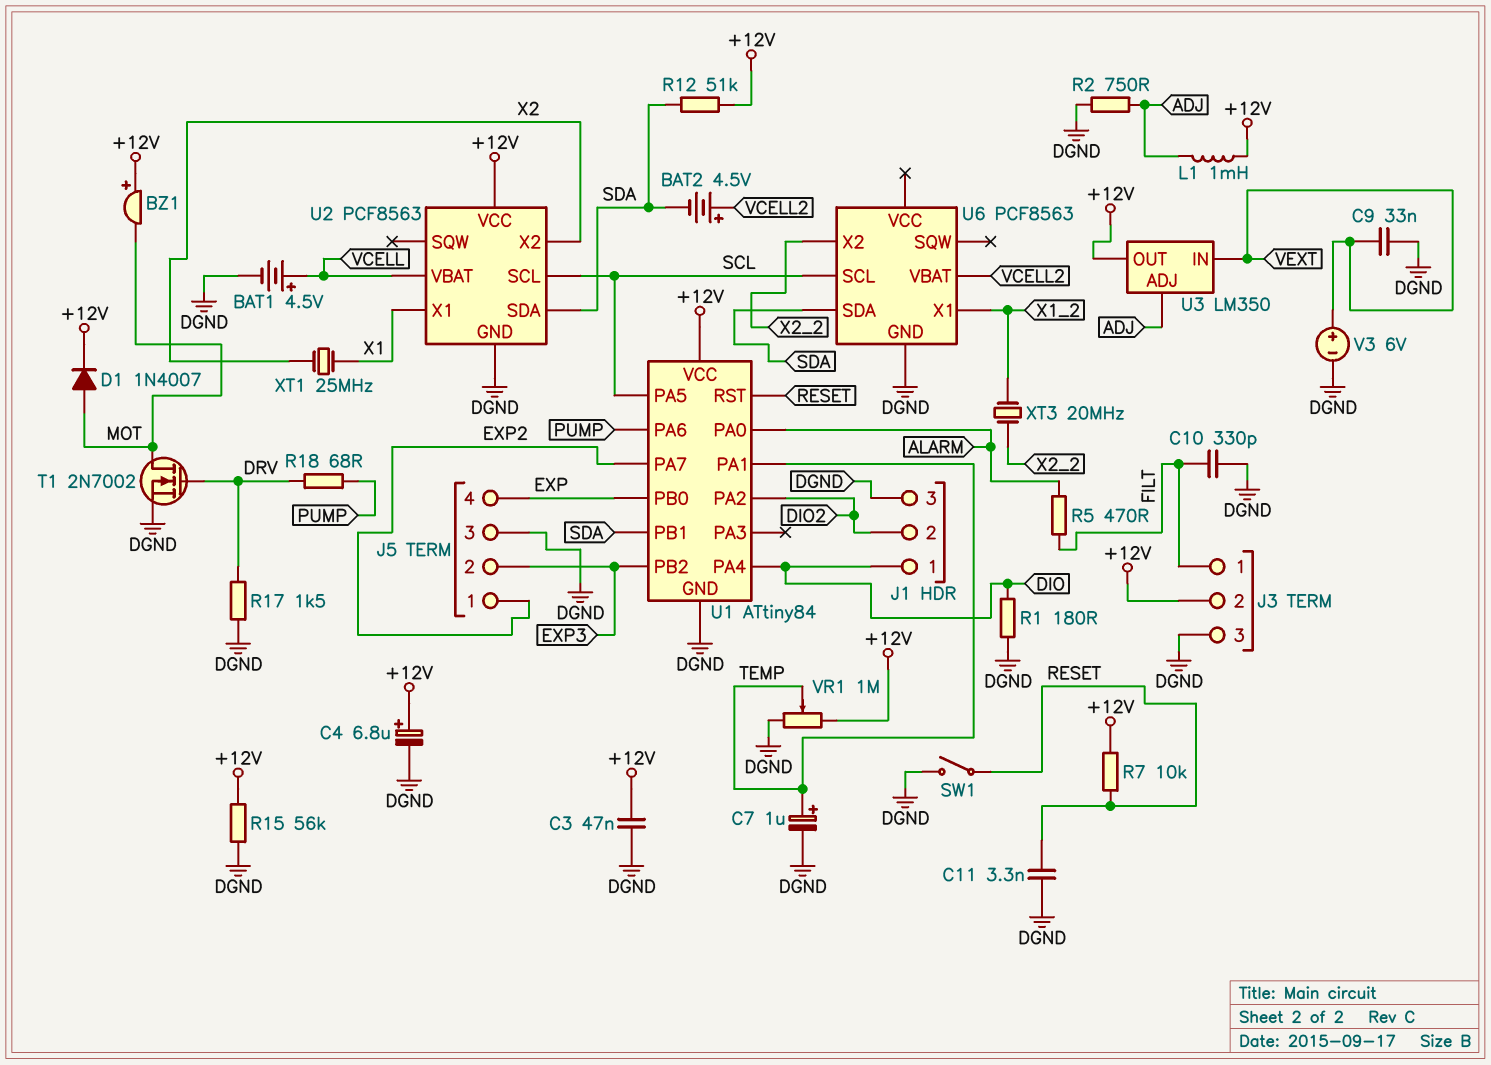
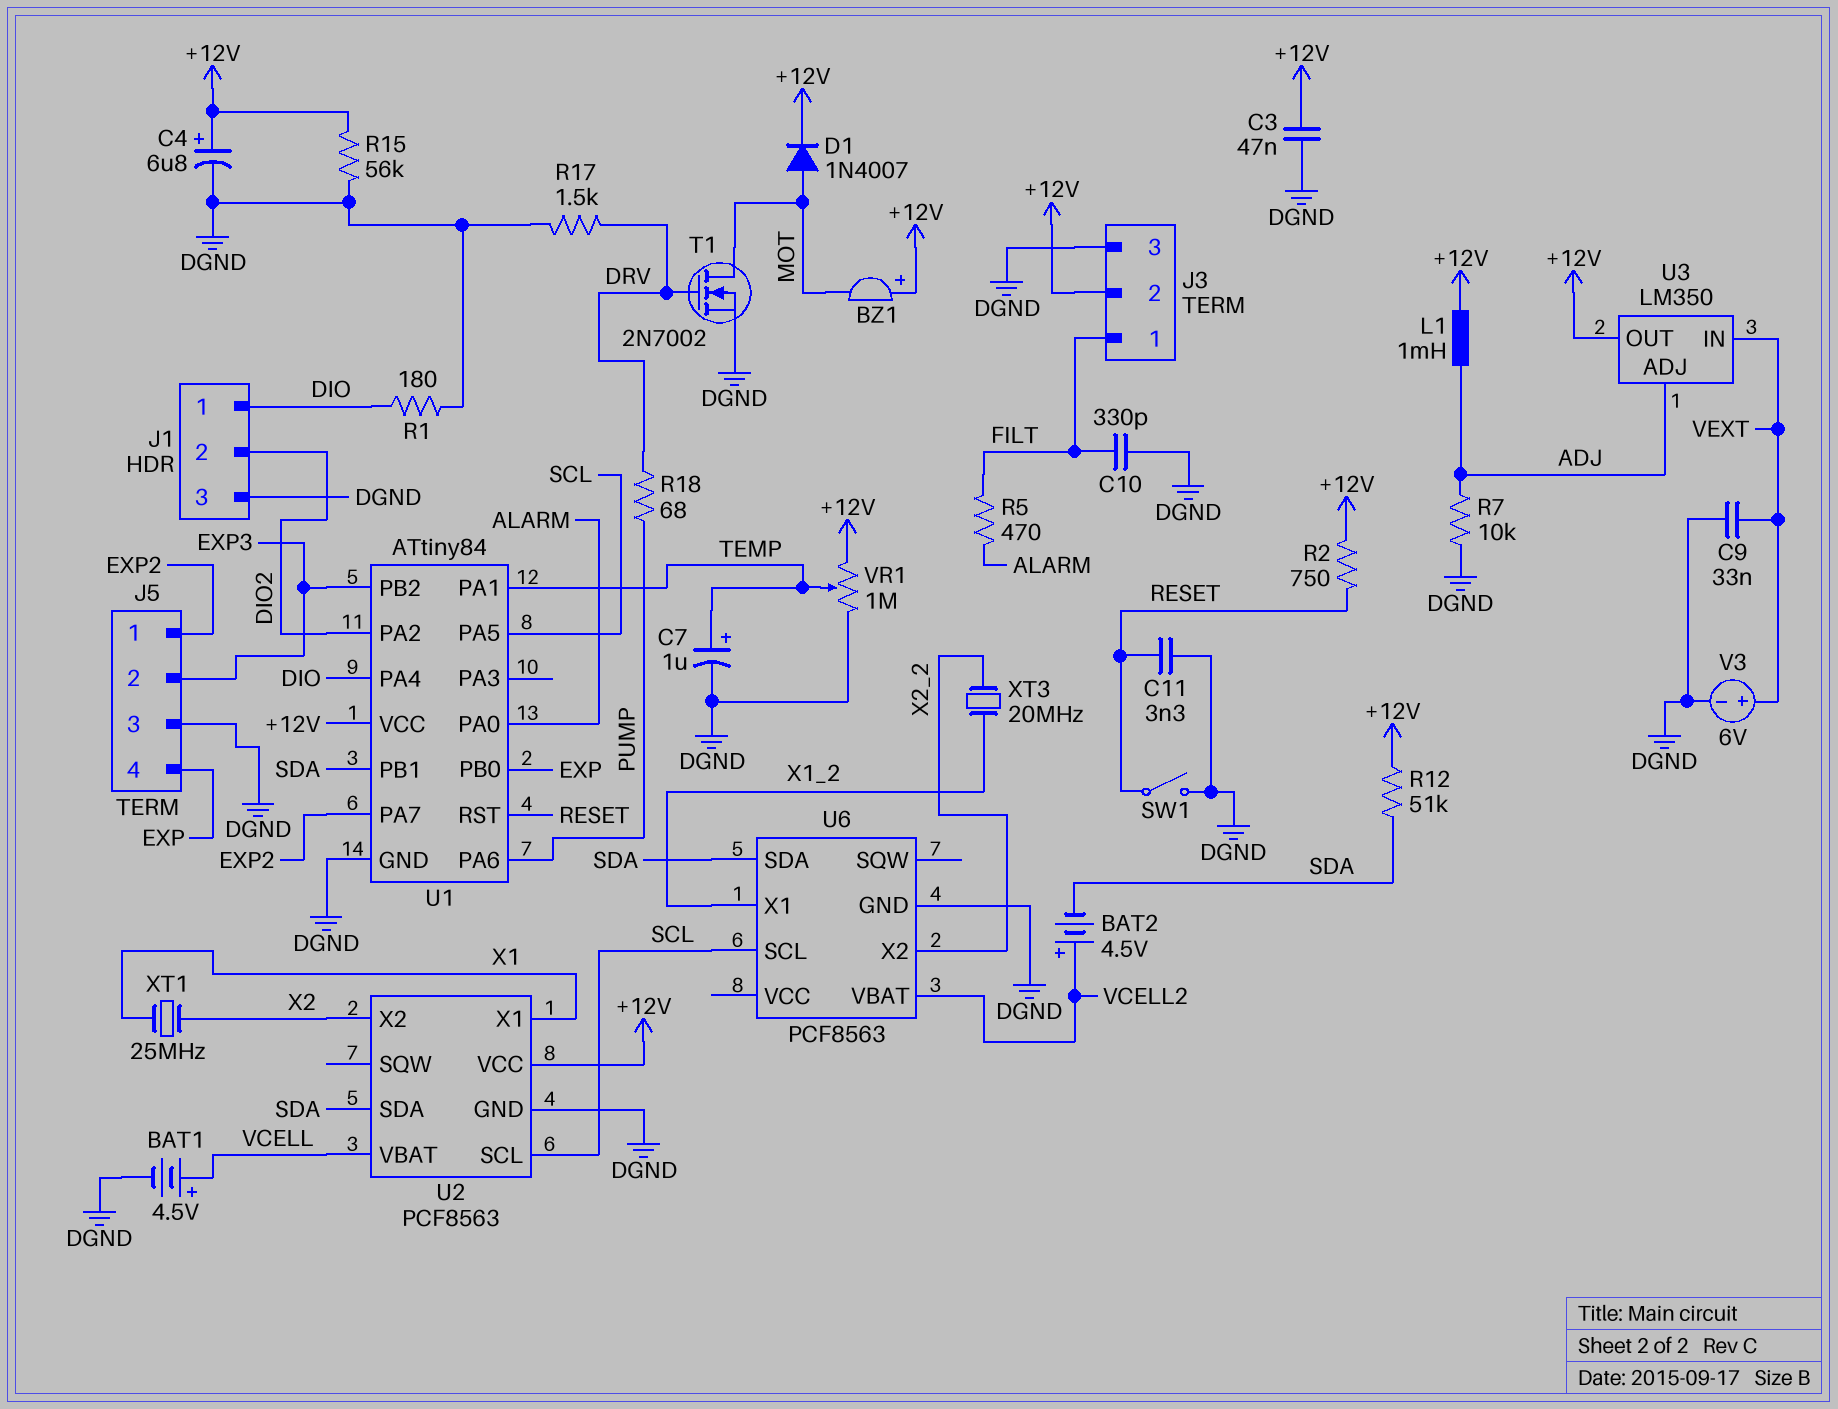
R2: 750 (ADJ, DGND) -> 750 (+12V, RESET)
R7: 10k (+12V, RESET) -> 10k (ADJ, DGND)

